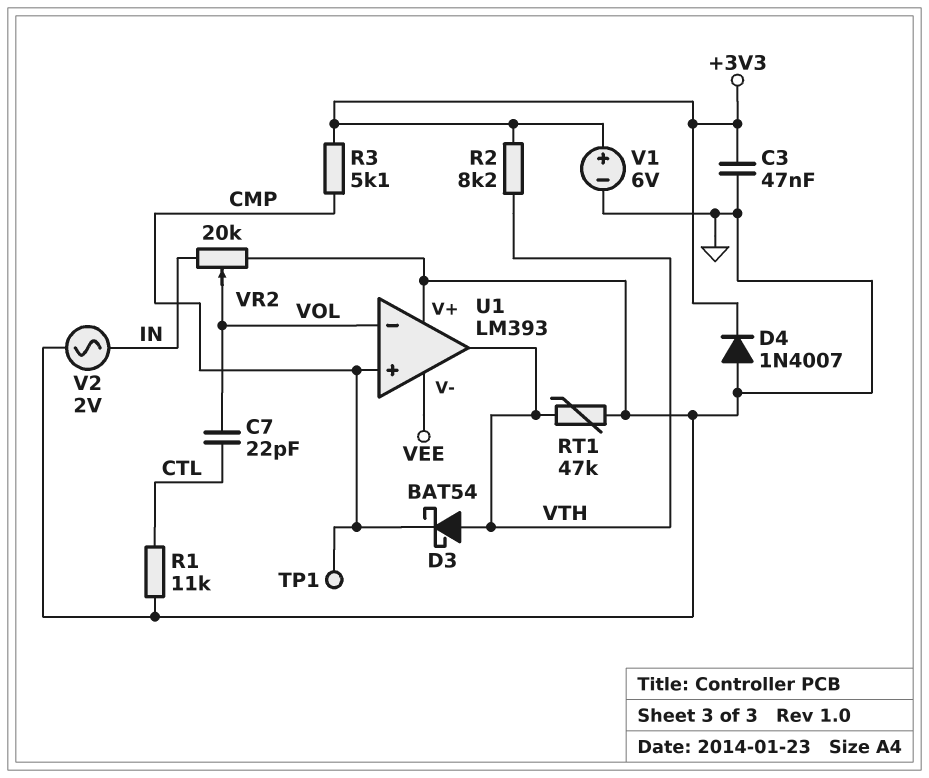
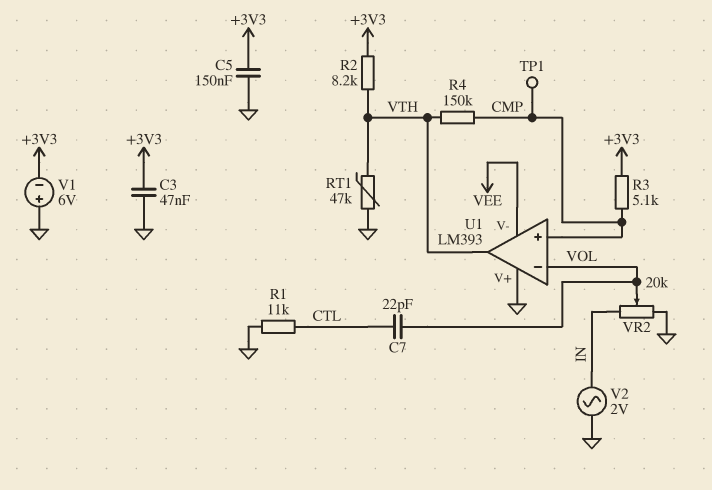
C5: none -> 150nF (+3V3, GND)
D3: schottky BAT54 (A VTH, K CMP) -> none
D4: diode 1N4007 (A GND, K +3V3) -> none
R4: none -> 150k (CMP, VTH)
V1: 6V (plus +3V3, minus GND) -> 6V (plus GND, minus +3V3)

